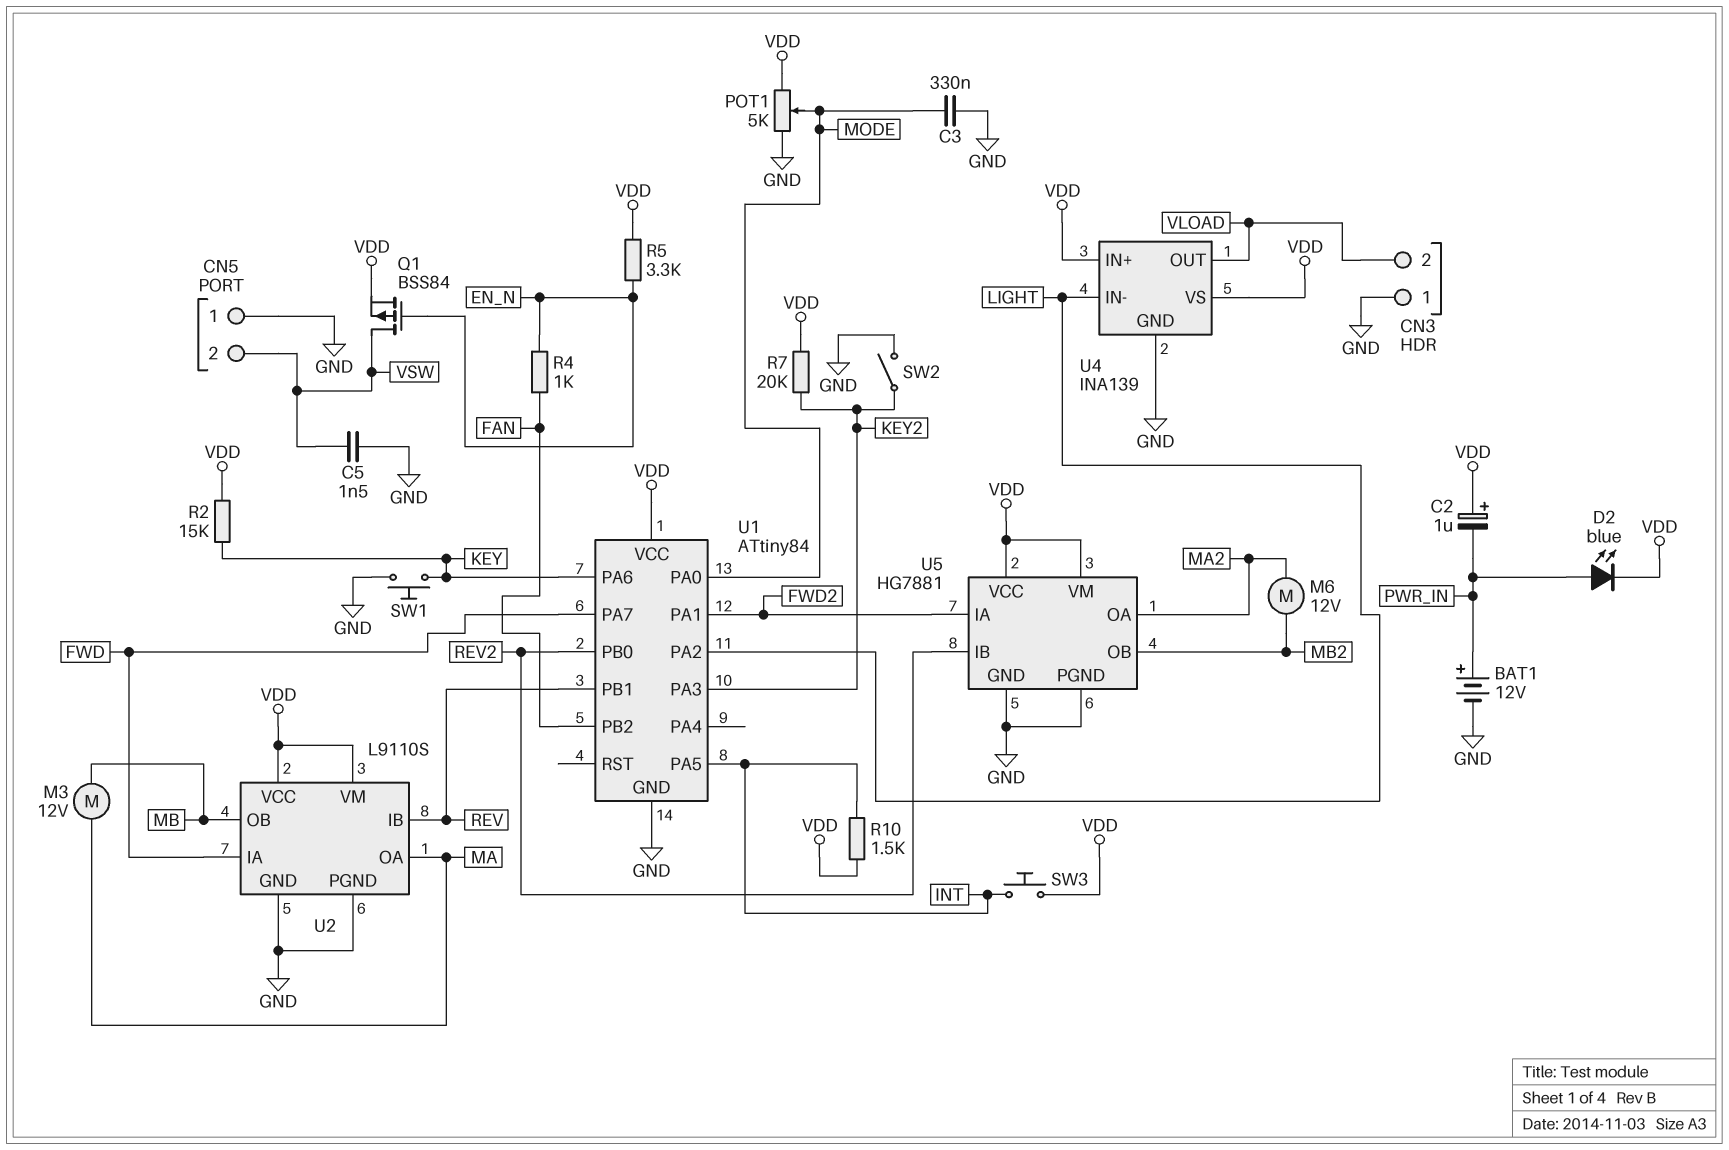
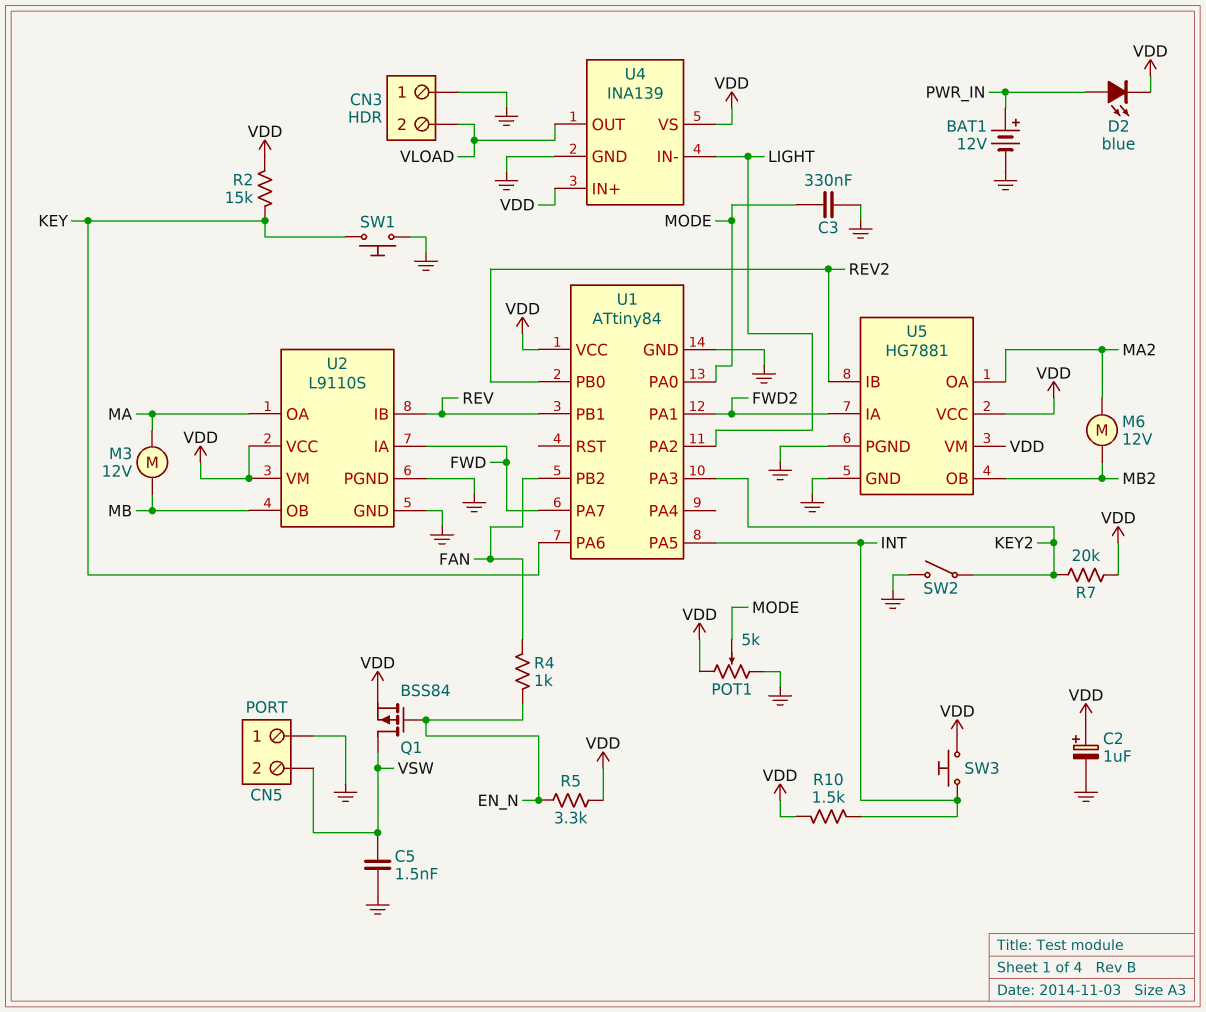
C2: 1uF (plus VDD, minus PWR_IN) -> 1uF (plus VDD, minus GND)

